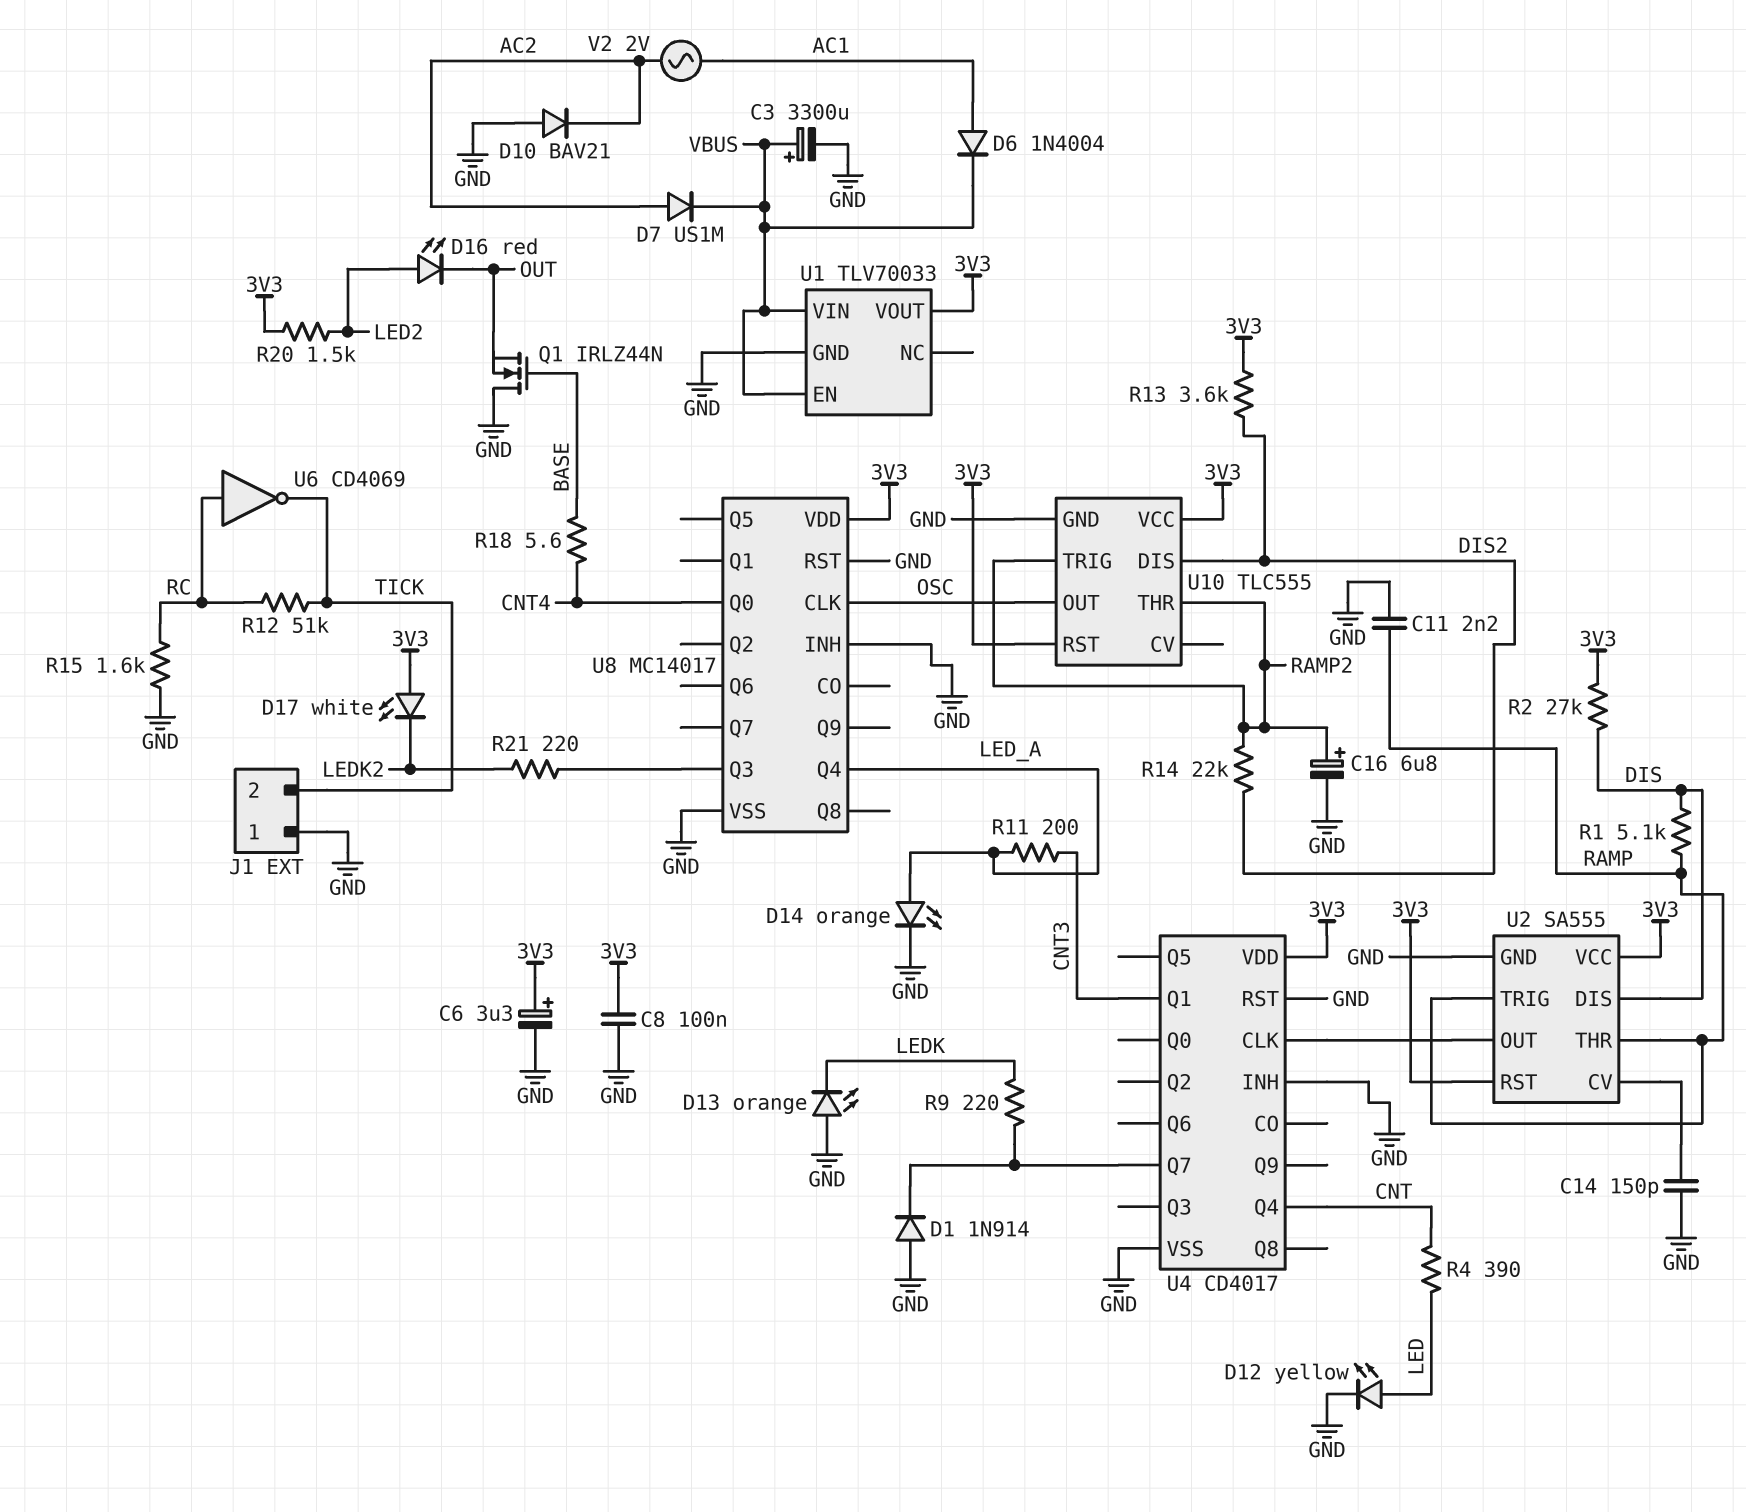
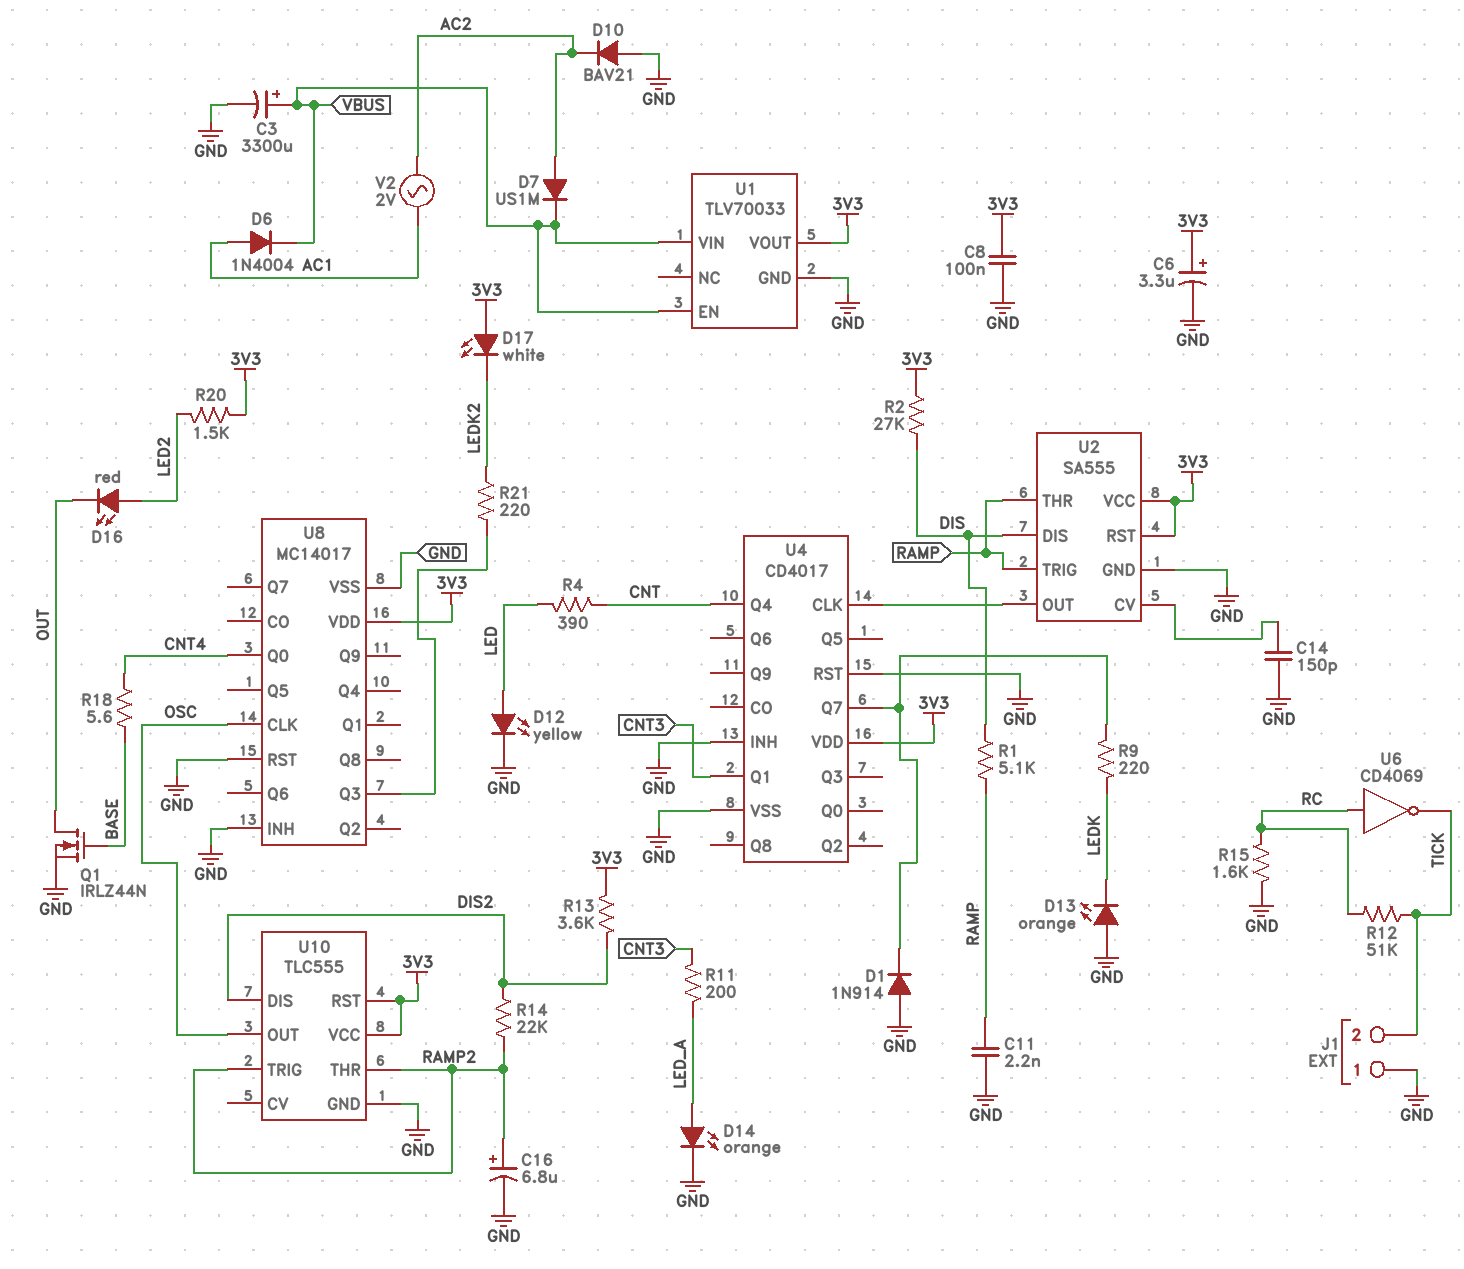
Q1: NMOS IRLZ44N (G BASE, D GND, S OUT) -> NMOS IRLZ44N (G BASE, D OUT, S GND)
U8 pin Q4: LED_A -> none

